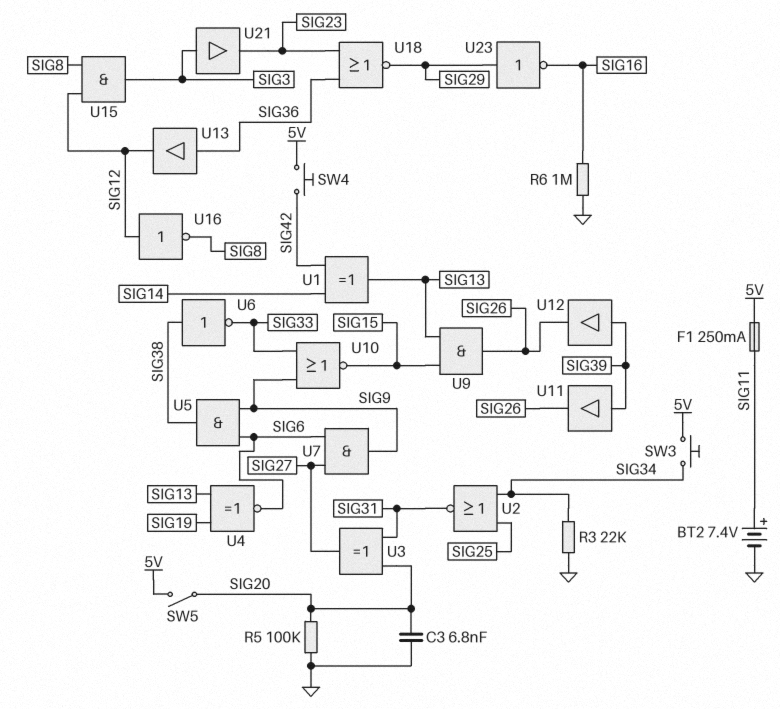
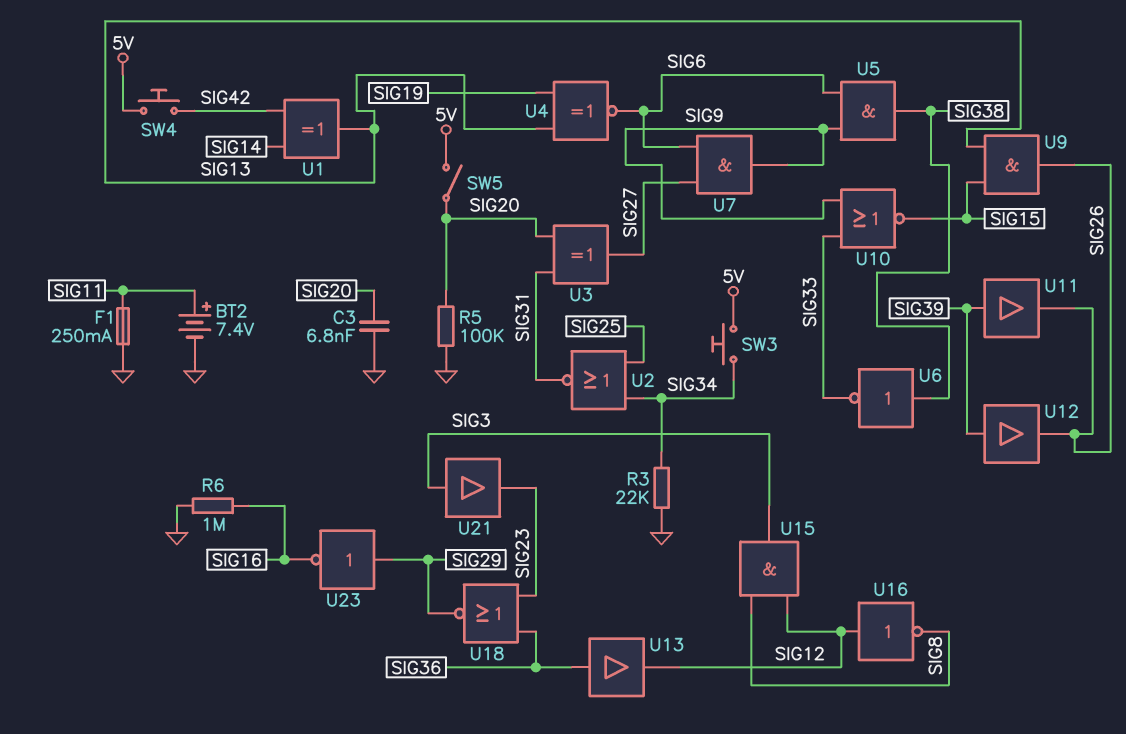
F1: 250mA (5V, SIG11) -> 250mA (GND, SIG11)

